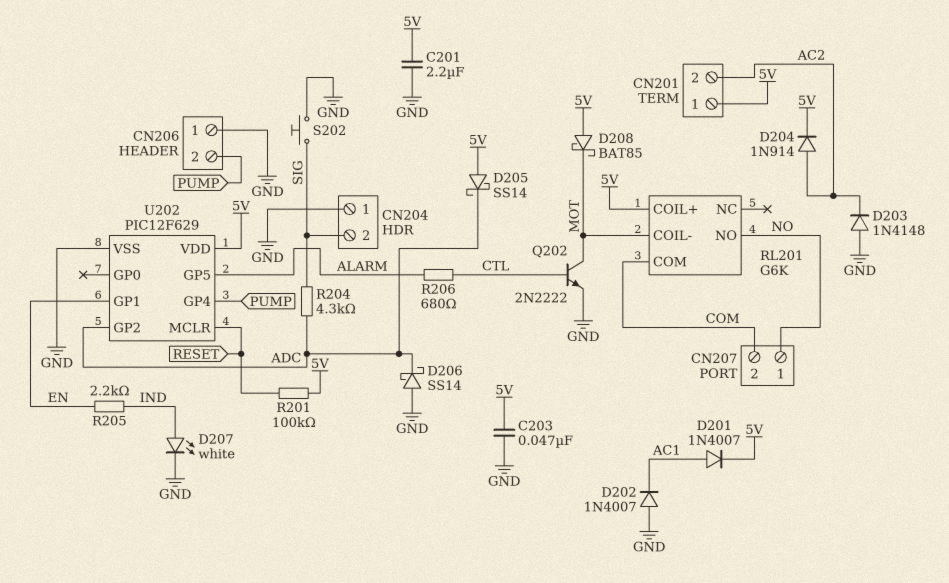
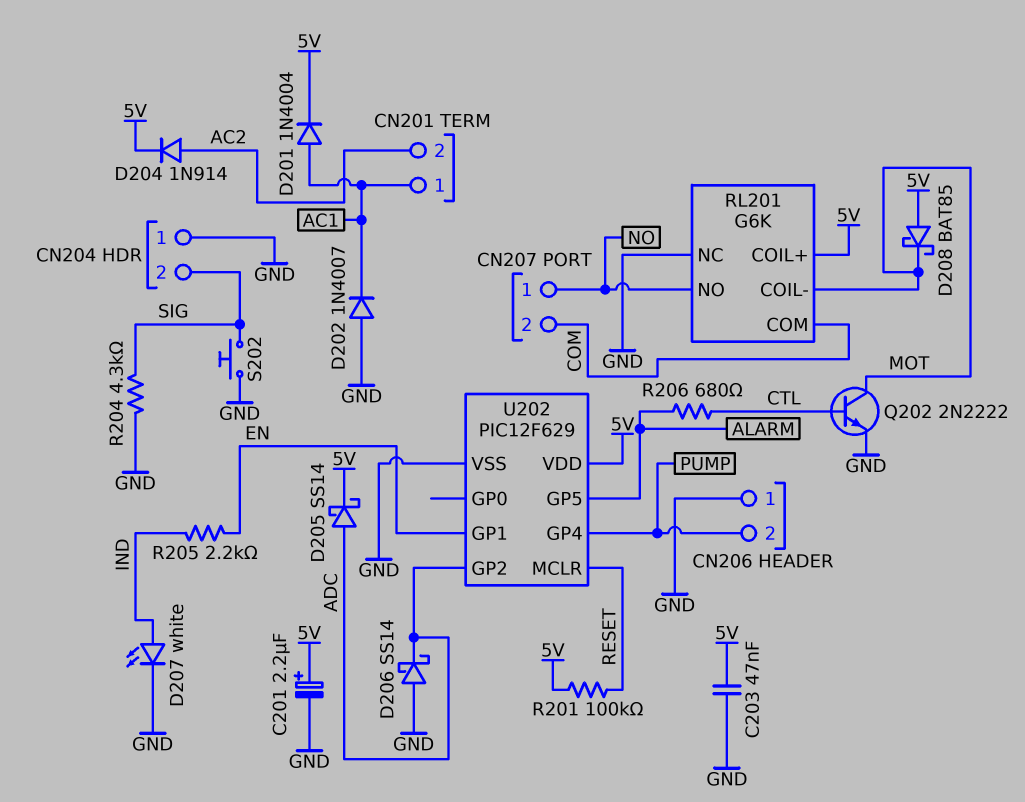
C201: 2.2uF (5V, GND) -> 2.2uF (plus 5V, minus GND)
CN201 pin 1: 5V -> AC1
D201: diode 1N4007 (A AC1, K 5V) -> diode 1N4004 (A AC1, K 5V)
D203: diode 1N4148 (A GND, K AC2) -> none
D205: schottky SS14 (A 5V, K ADC) -> schottky SS14 (A ADC, K 5V)
R204: 4.3k (ADC, SIG) -> 4.3k (GND, SIG)
RL201 pin NC: none -> GND

